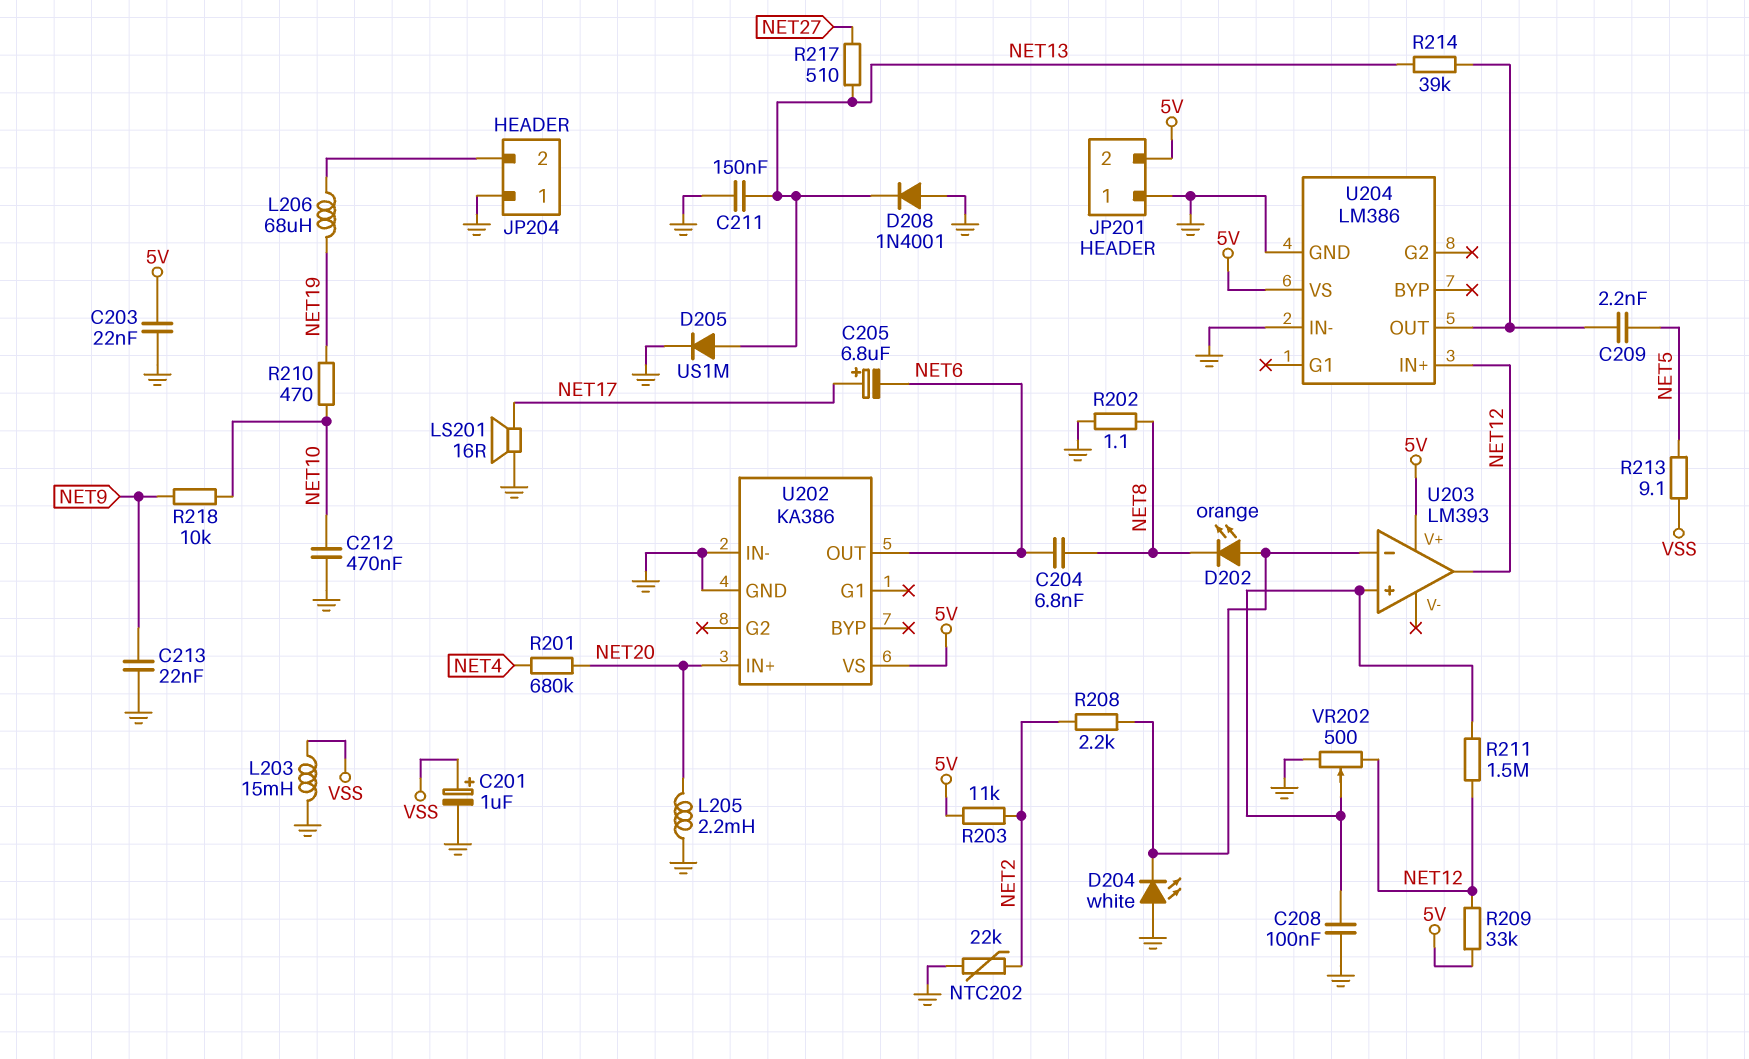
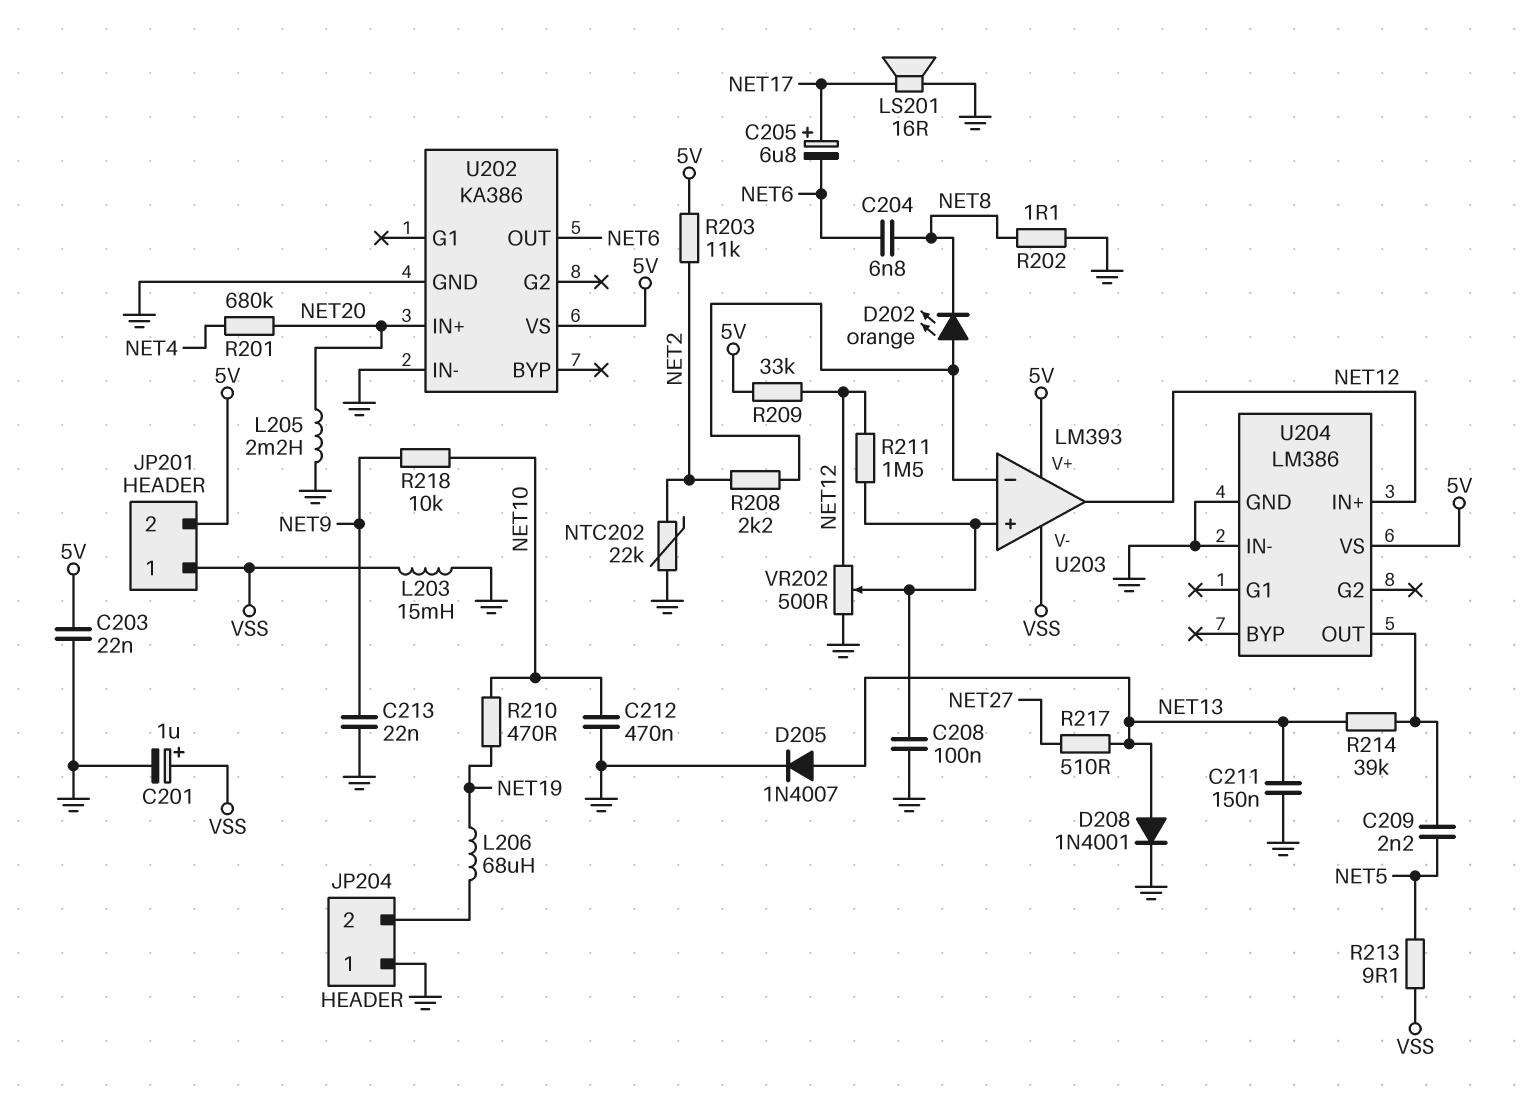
D204: LED white (A GND, K U203/in-) -> none
D205: diode US1M (A NET13, K GND) -> diode 1N4007 (A NET13, K GND)
D208: diode 1N4001 (A GND, K NET13) -> diode 1N4001 (A NET13, K GND)
JP201 pin 1: GND -> VSS
U203 pin V-: none -> VSS

